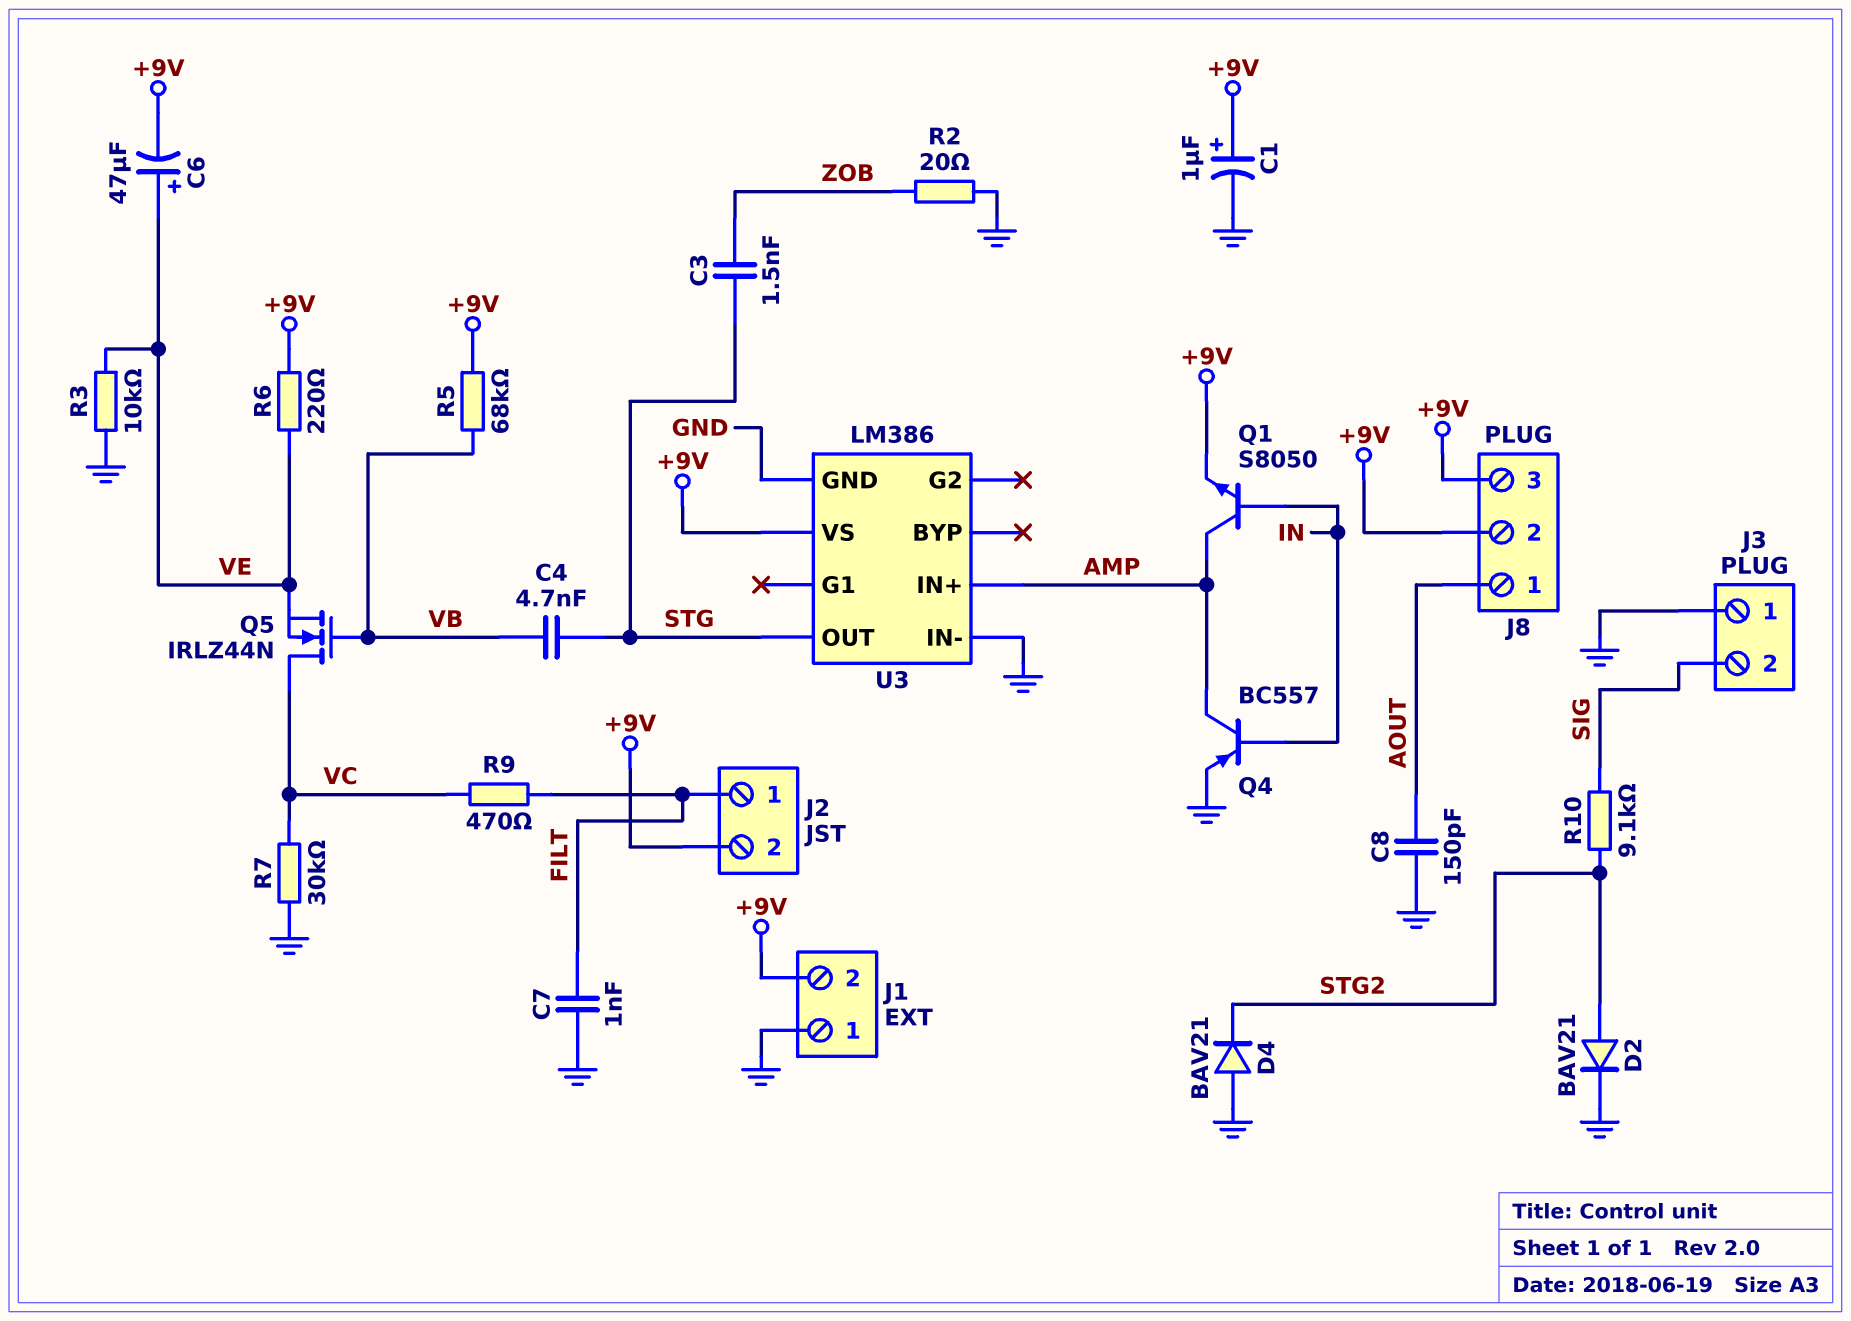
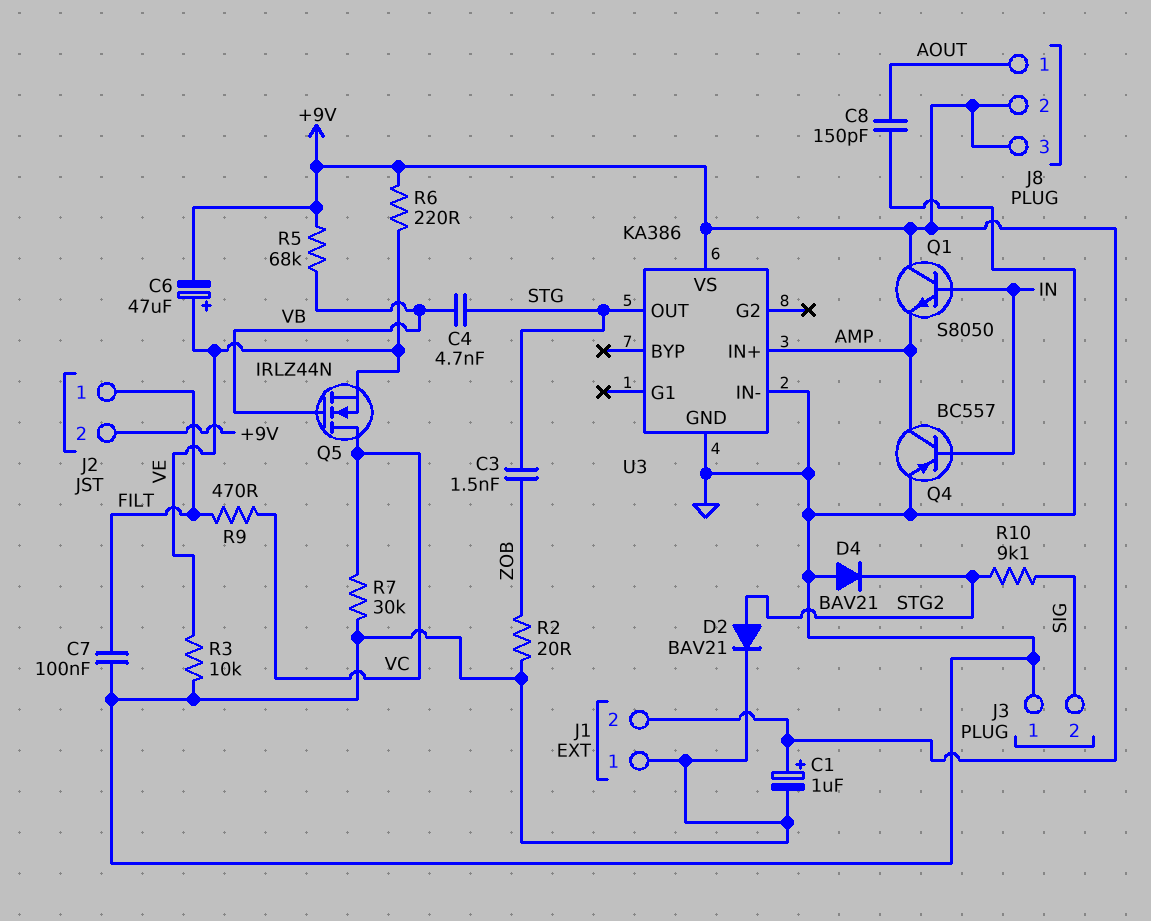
C7: 1nF (FILT, GND) -> 100nF (FILT, GND)
Q1: NPN S8050 (B IN, C AMP, E +9V) -> NPN S8050 (B IN, C +9V, E AMP)
U3: LM386 -> KA386

